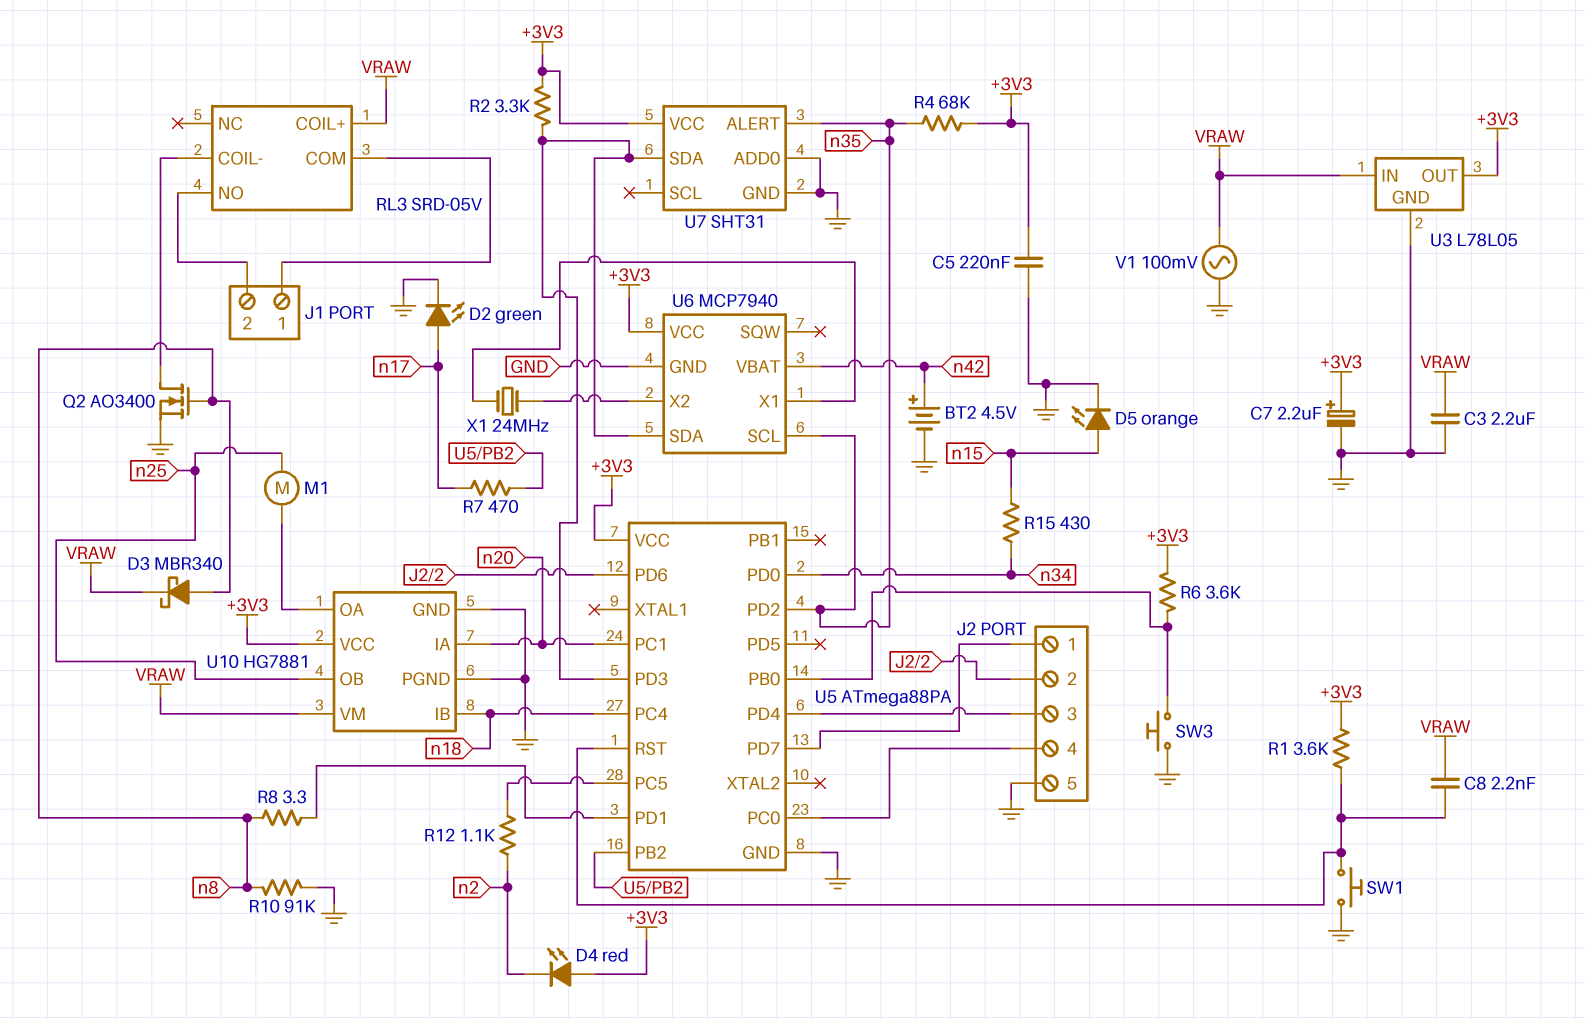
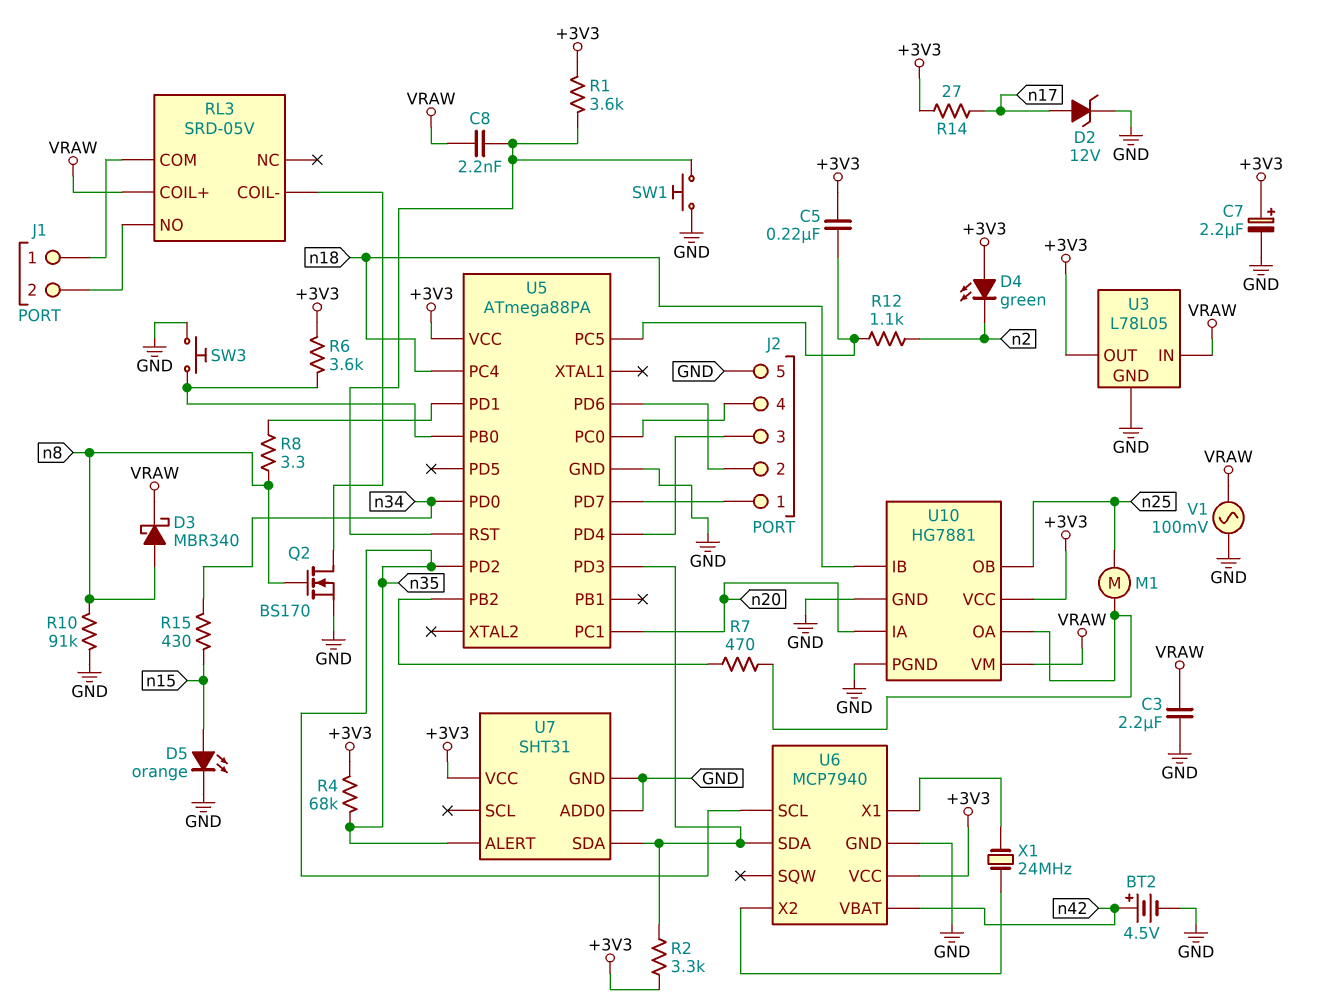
C5: 220nF (+3V3, GND) -> 220nF (+3V3, U5/PC5)
D2: LED green (A n17, K GND) -> zener 12V (A n17, K GND)
D4: LED red (A +3V3, K n2) -> LED green (A +3V3, K n2)
Q2: NMOS AO3400 (G n8, D RL3/COIL-, S GND) -> NMOS BS170 (G n8, D RL3/COIL-, S GND)
R7: 470 (U5/PB2, n17) -> 470 (U5/PB2, U10/OA)
R14: none -> 27 (+3V3, n17)

